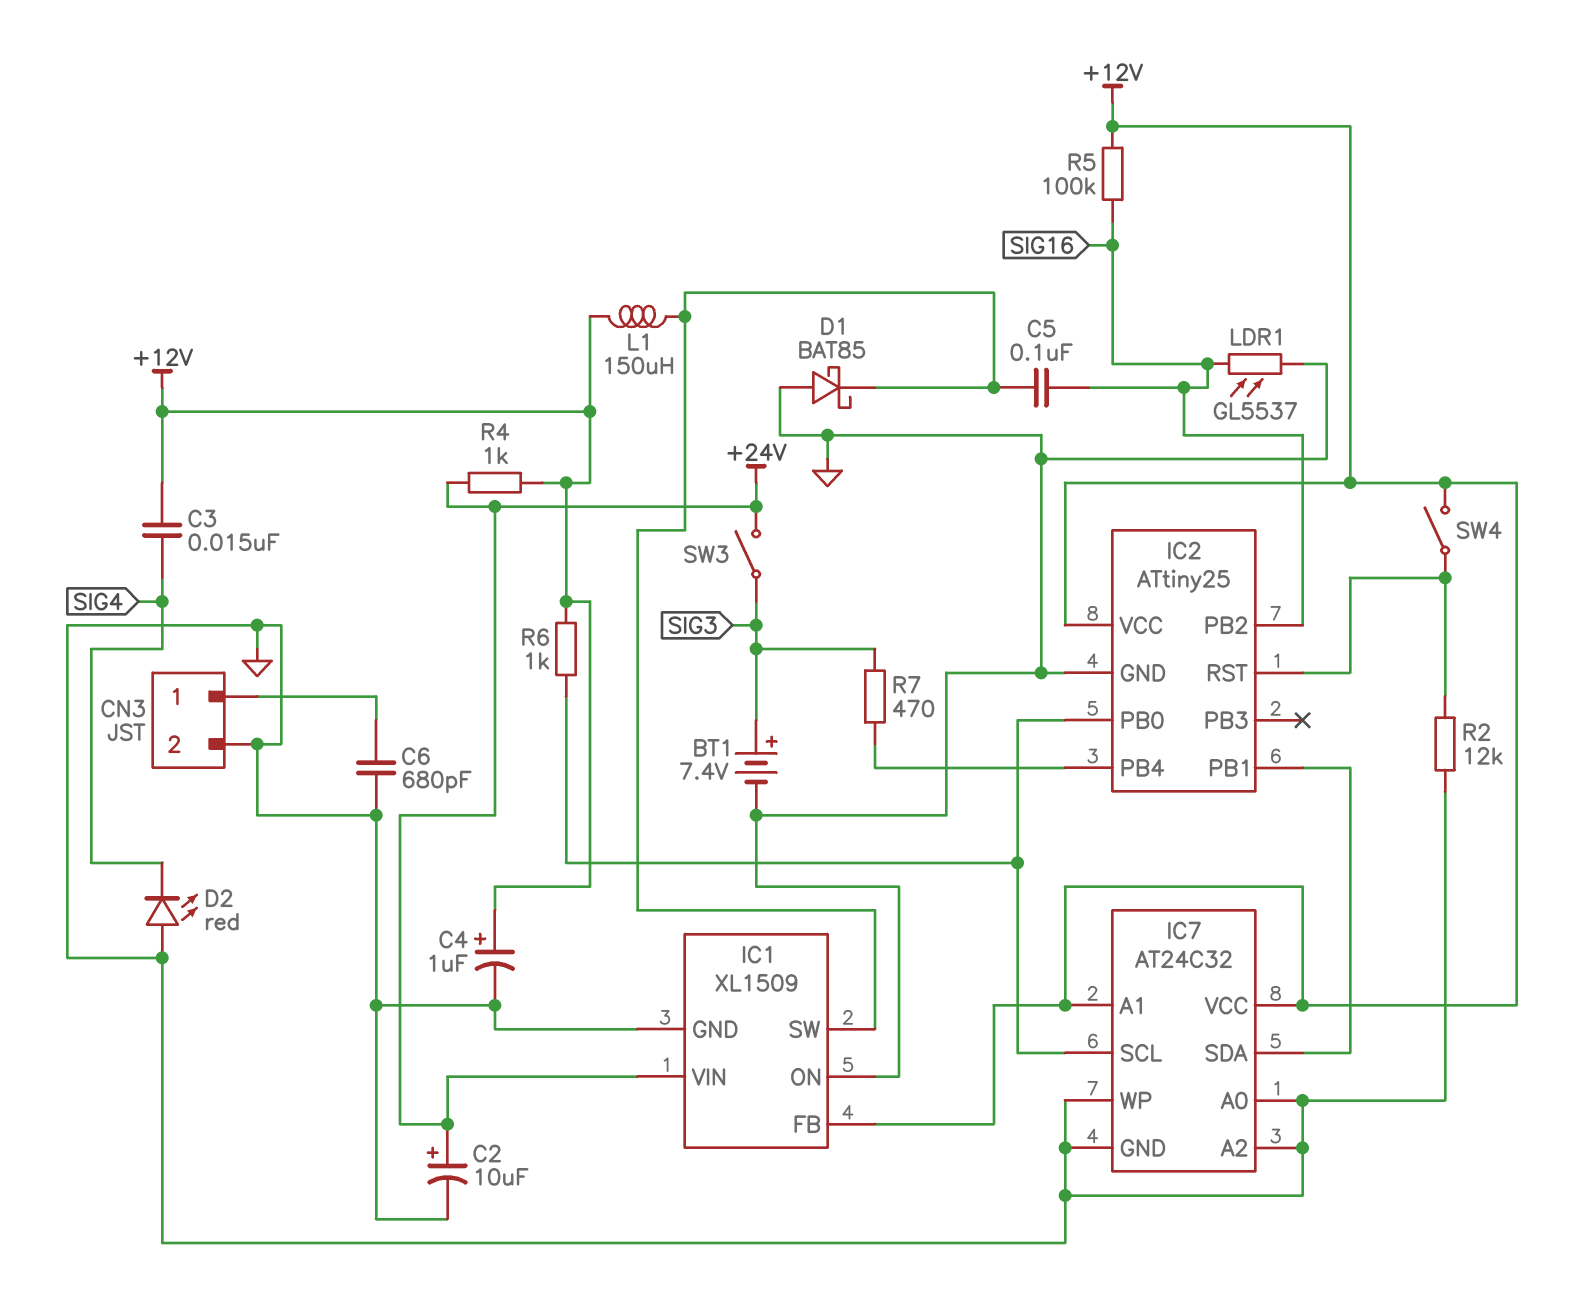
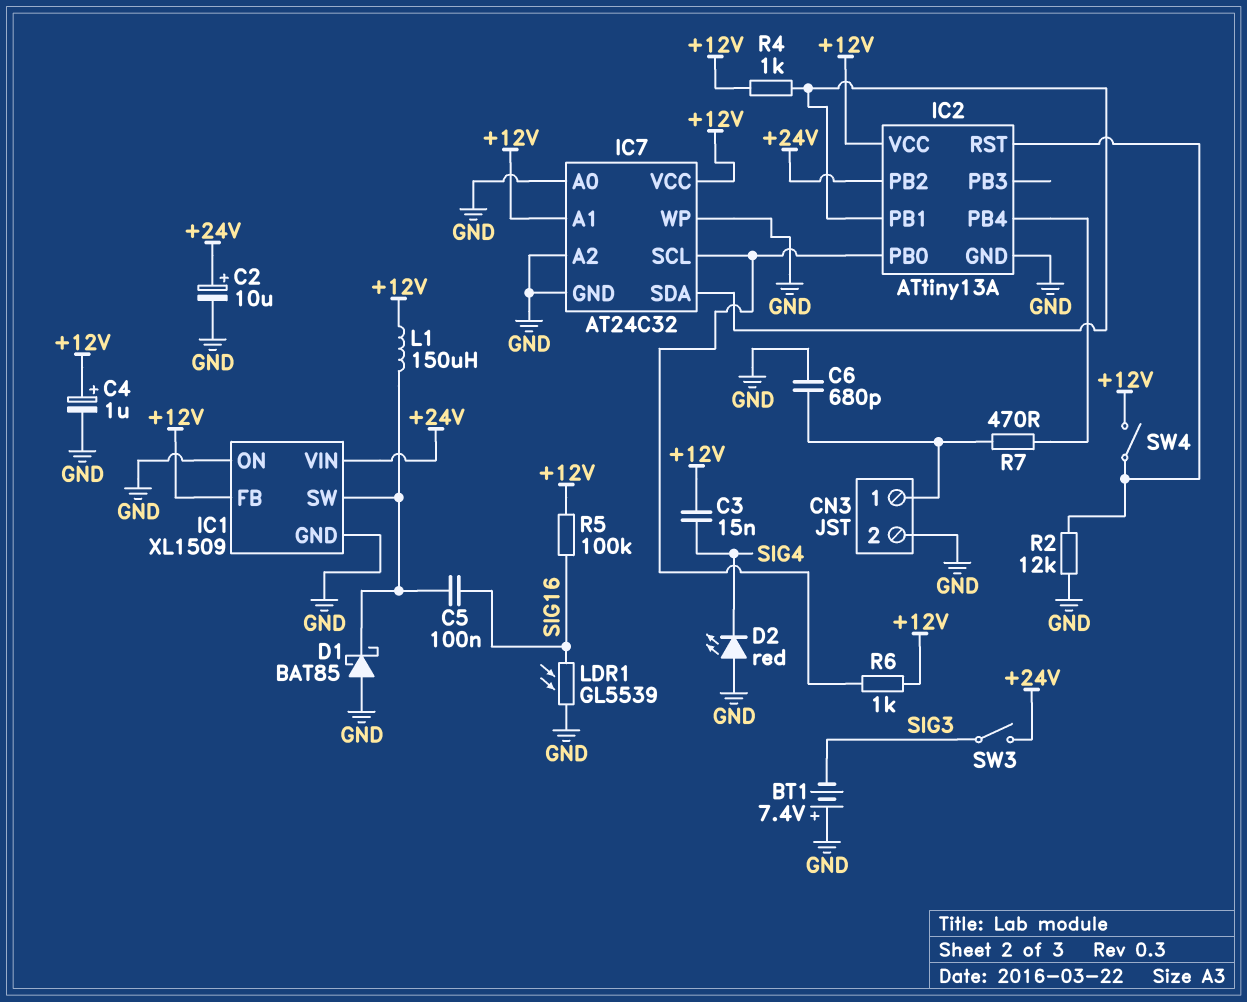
BT1: 7.4V (plus SIG3, minus GND) -> 7.4V (plus GND, minus SIG3)
IC2: ATtiny25 -> ATtiny13A
IC2 pin PB2: SIG16 -> +24V
LDR1: GL5537 (GND, SIG16) -> GL5539 (GND, SIG16)
R4: 1k (+12V, +24V) -> 1k (+12V, IC2/PB1)
R7: 470 (IC2/PB4, SIG3) -> 470 (CN3/1, IC2/PB4)

